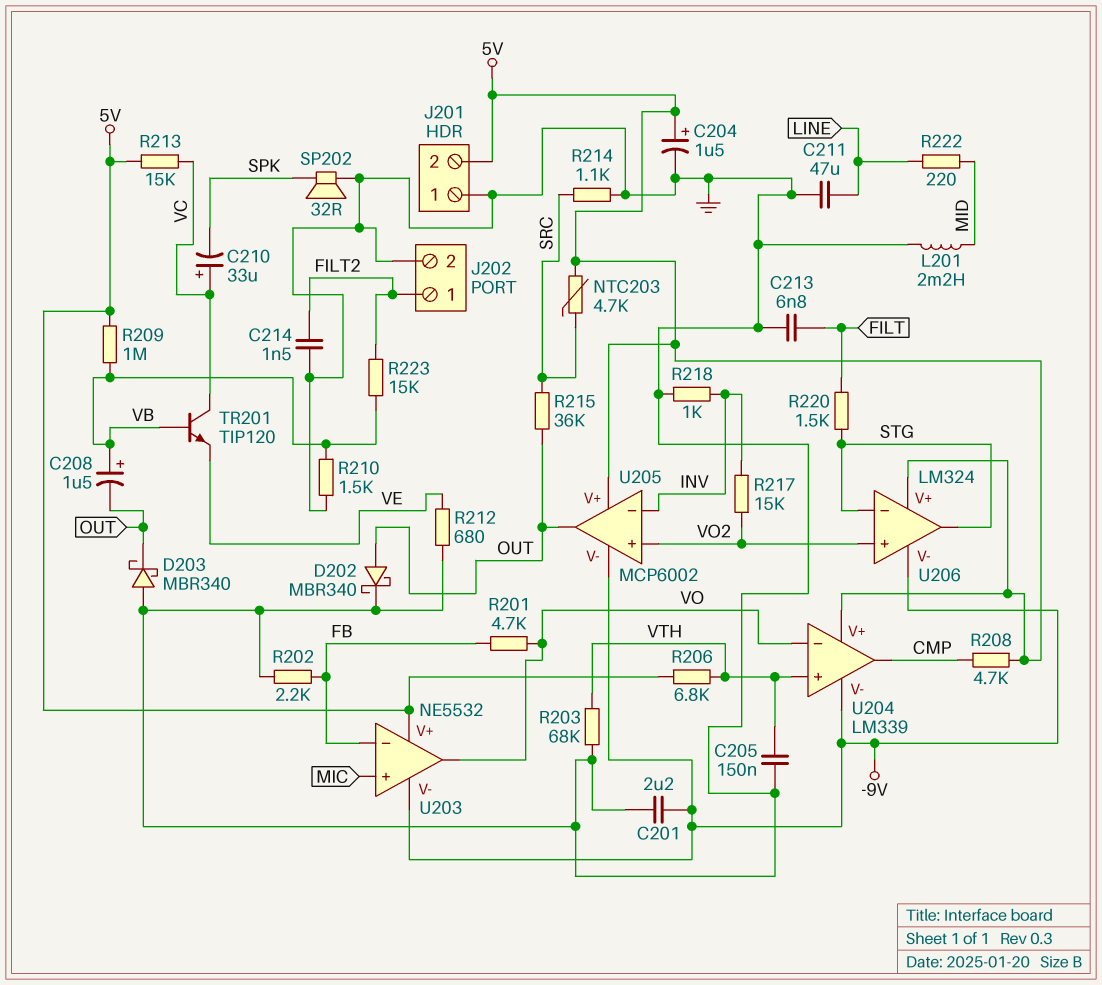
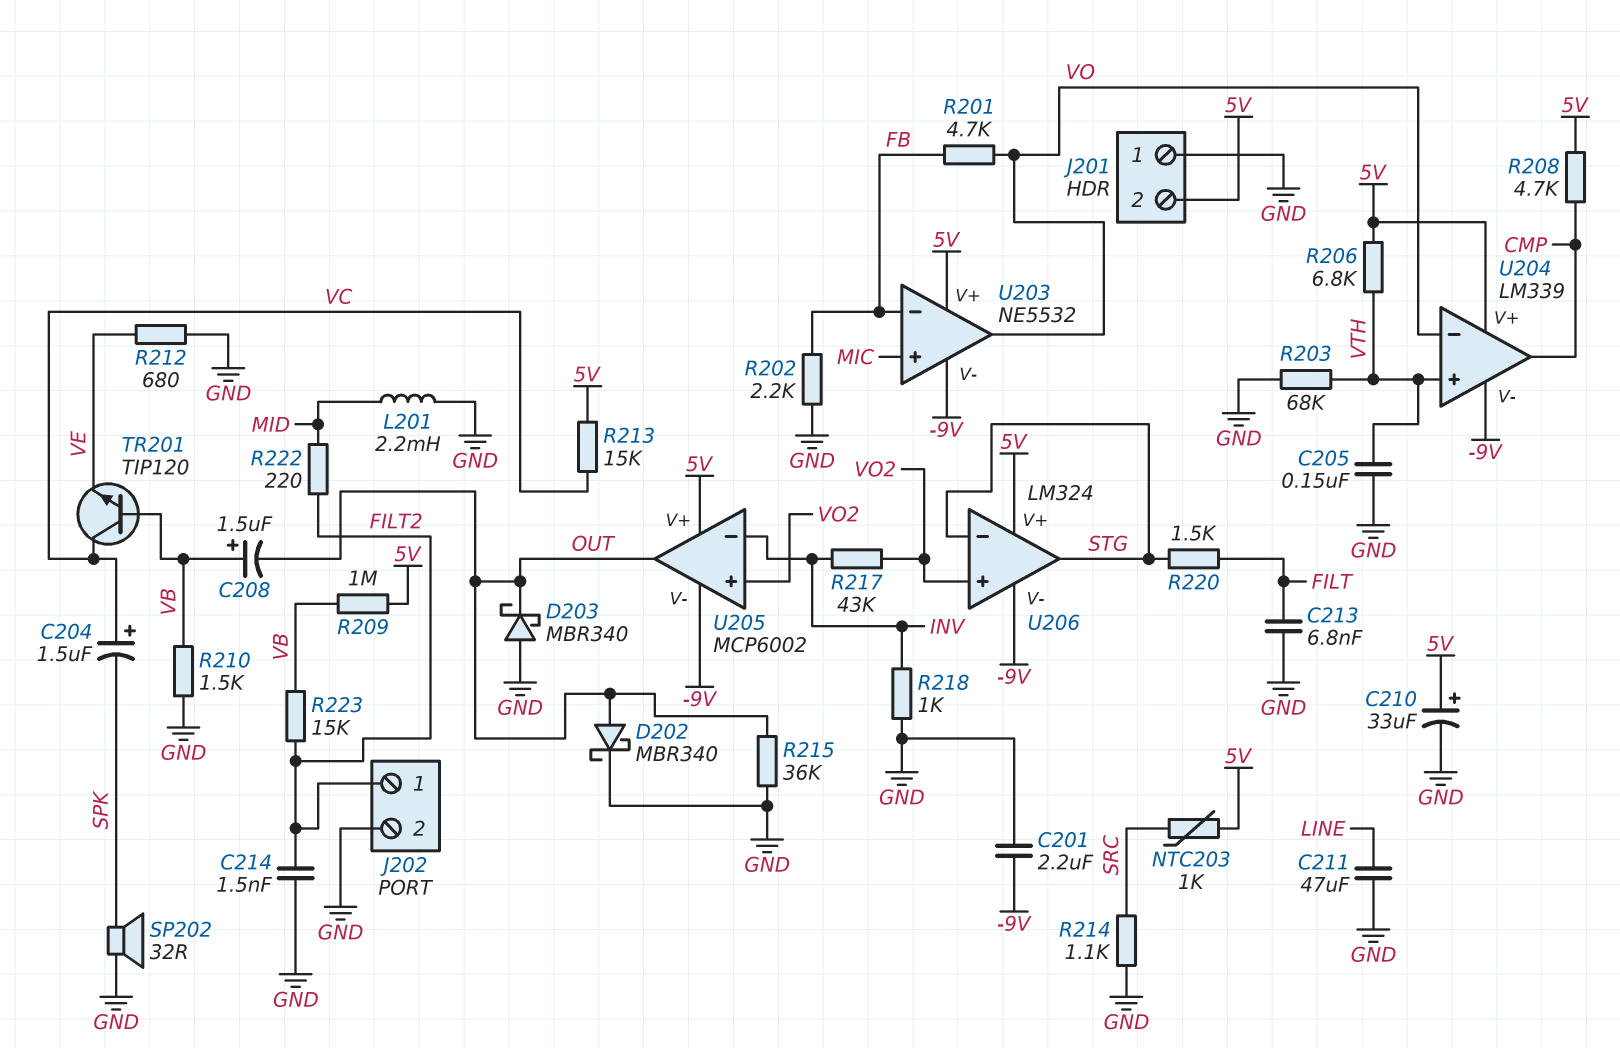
C204: 1.5uF (plus 5V, minus GND) -> 1.5uF (plus VC, minus SPK)
C210: 33uF (plus VC, minus SPK) -> 33uF (plus 5V, minus GND)
NTC203: 4.7k (5V, SRC) -> 1k (5V, SRC)
R215: 36k (OUT, SRC) -> 36k (GND, OUT)
R217: 15k (INV, VO2) -> 43k (INV, VO2)
R222: 220 (LINE, MID) -> 220 (FILT2, MID)

